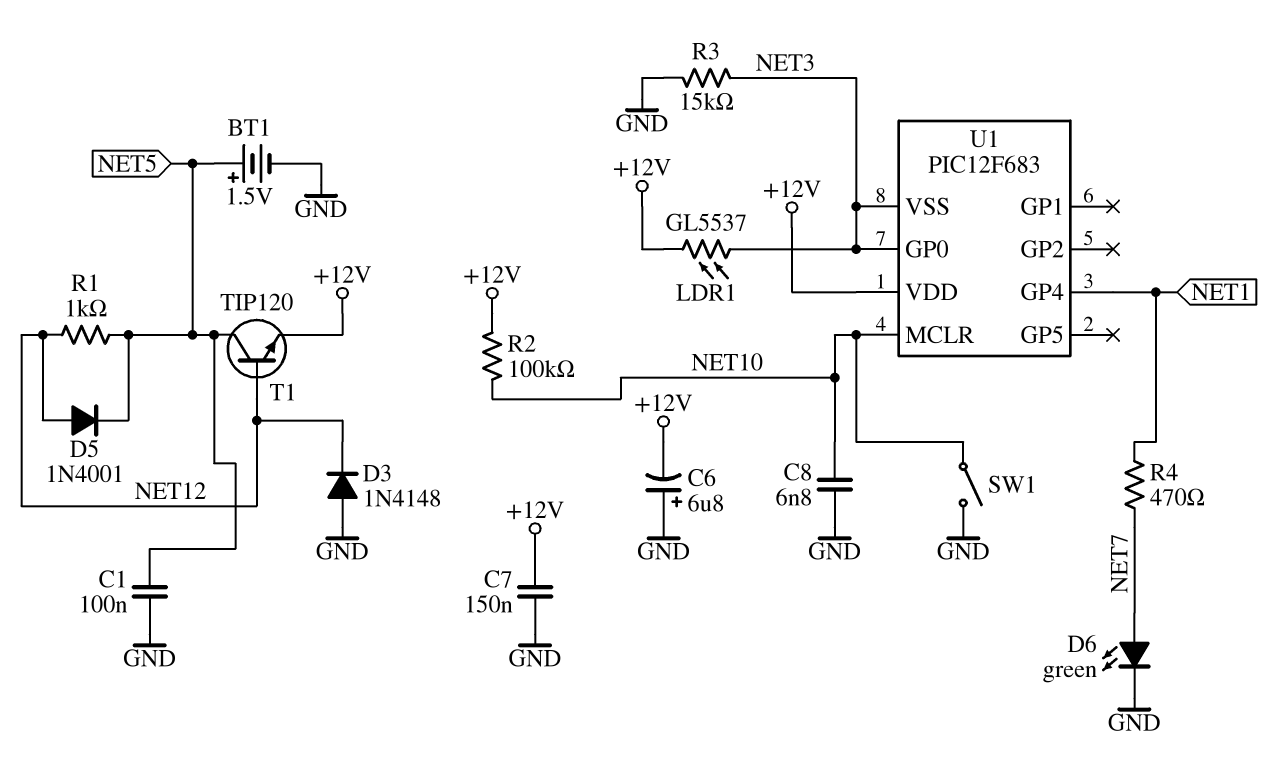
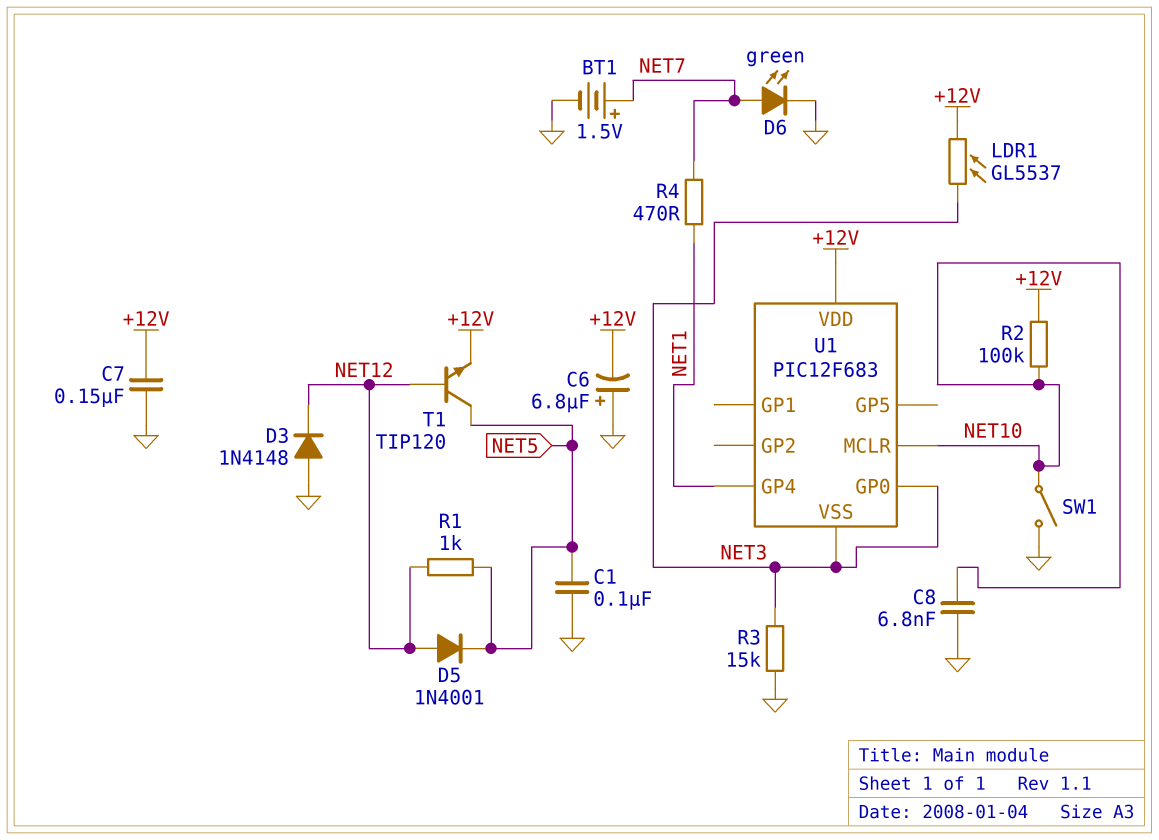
BT1: 1.5V (plus NET5, minus GND) -> 1.5V (plus NET7, minus GND)

